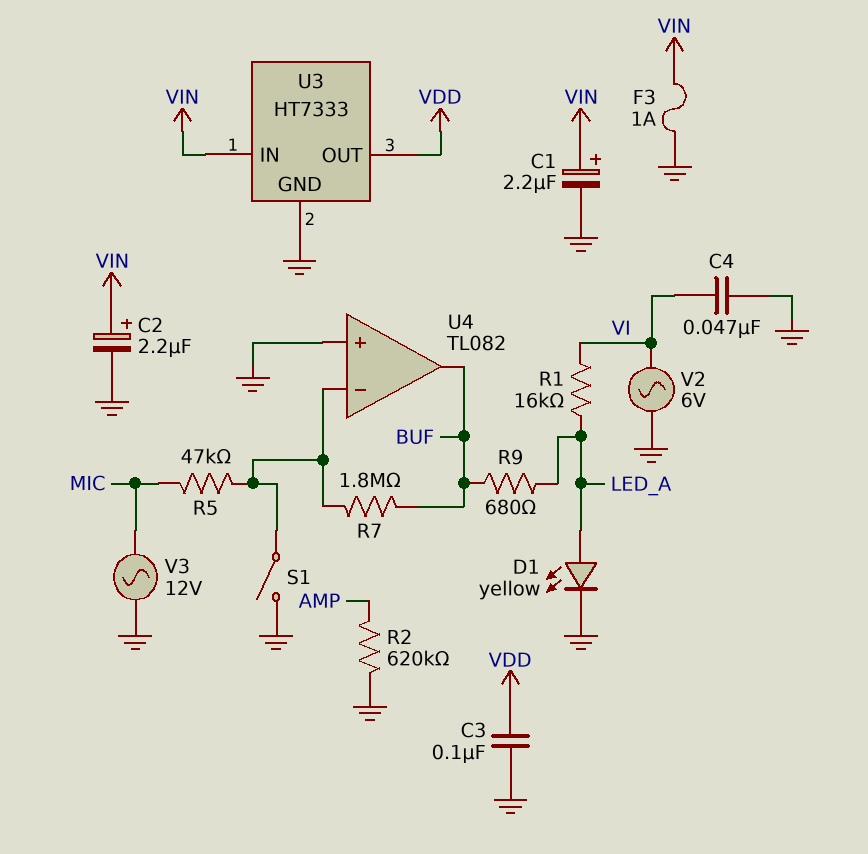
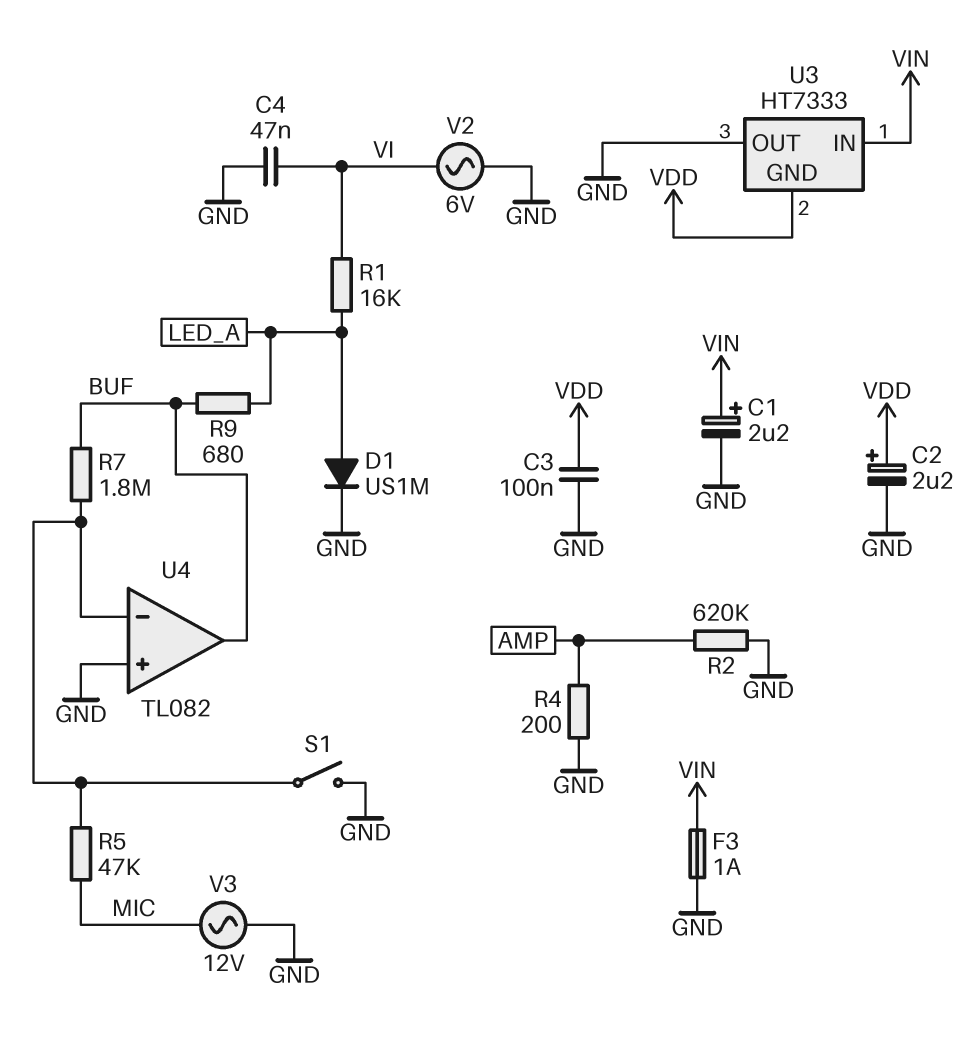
C2: 2.2uF (plus VIN, minus GND) -> 2.2uF (plus VDD, minus GND)
D1: LED yellow (A LED_A, K GND) -> diode US1M (A LED_A, K GND)
R4: none -> 200 (AMP, GND)
U3 pin GND: GND -> VDD
U3 pin OUT: VDD -> GND

